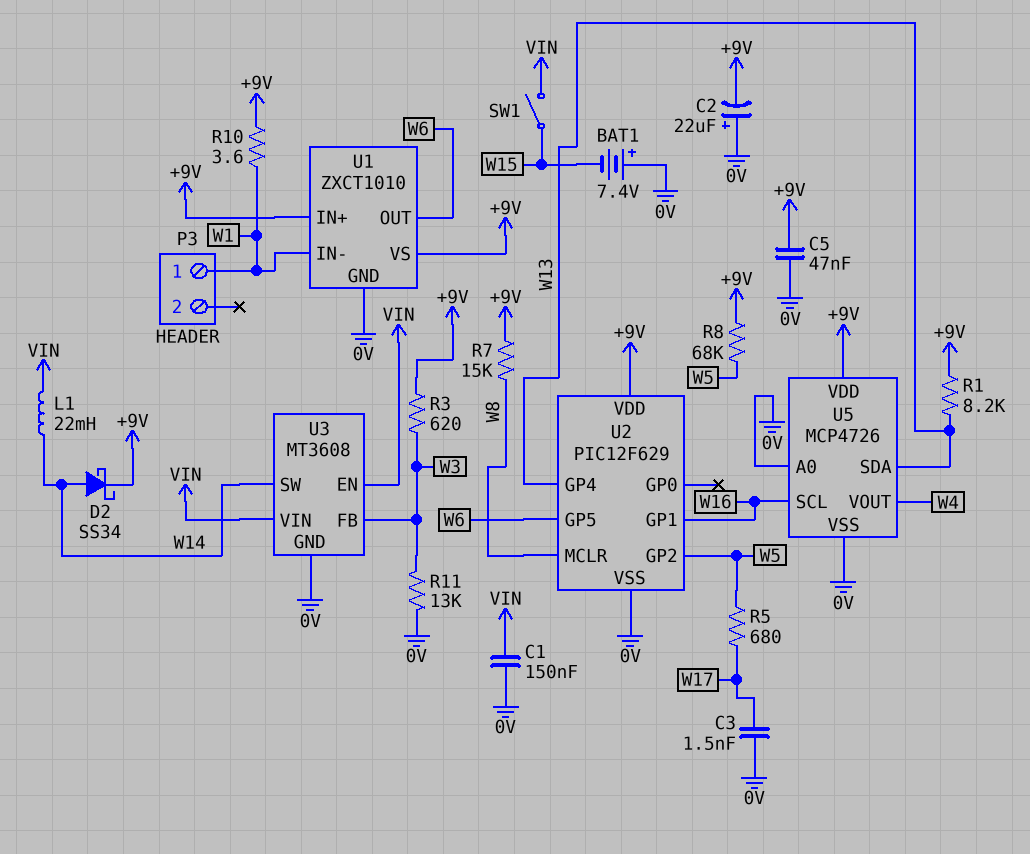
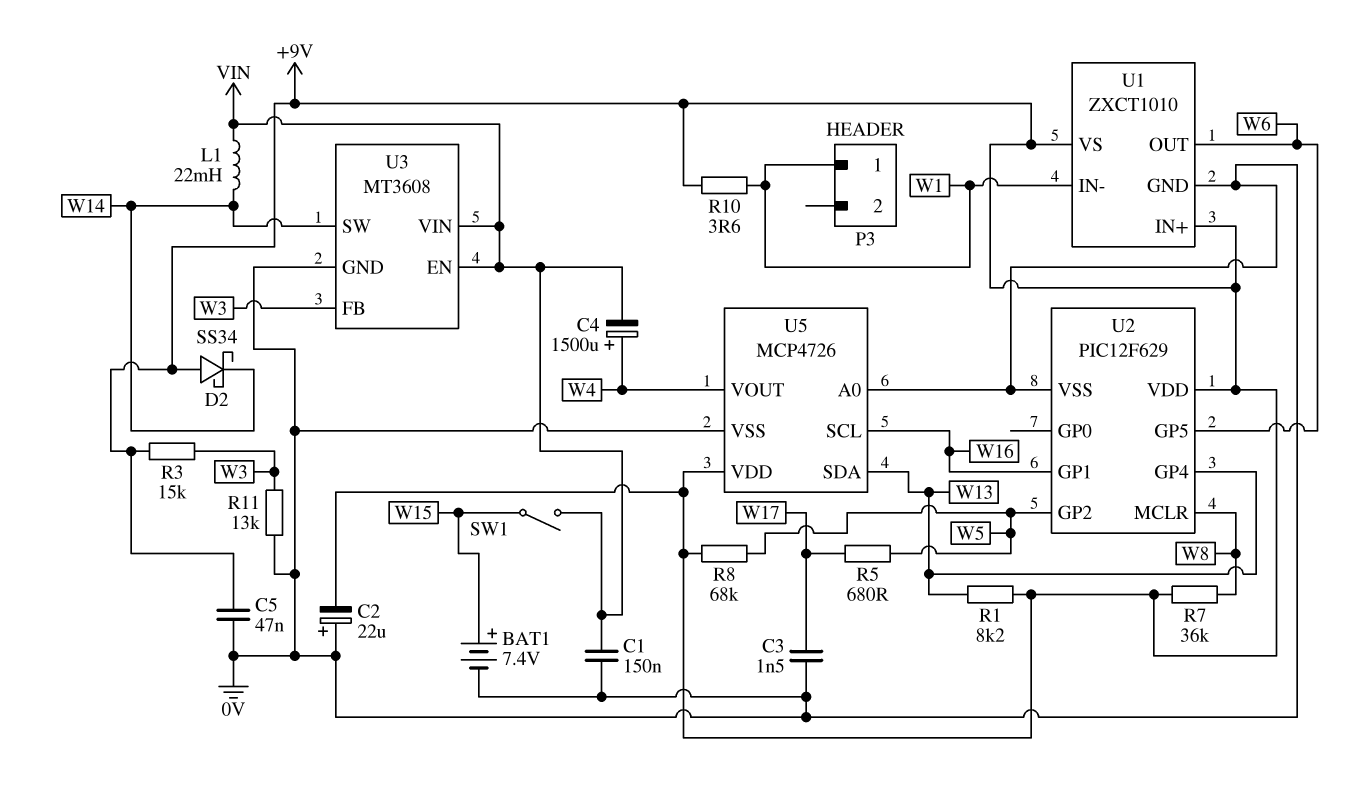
BAT1: 7.4V (plus 0V, minus W15) -> 7.4V (plus W15, minus 0V)
C4: none -> 1500uF (plus W4, minus VIN)
D2: schottky SS34 (A W14, K +9V) -> schottky SS34 (A +9V, K W14)
R3: 620 (+9V, W3) -> 15k (+9V, W3)
R7: 15k (+9V, W8) -> 36k (+9V, W8)

